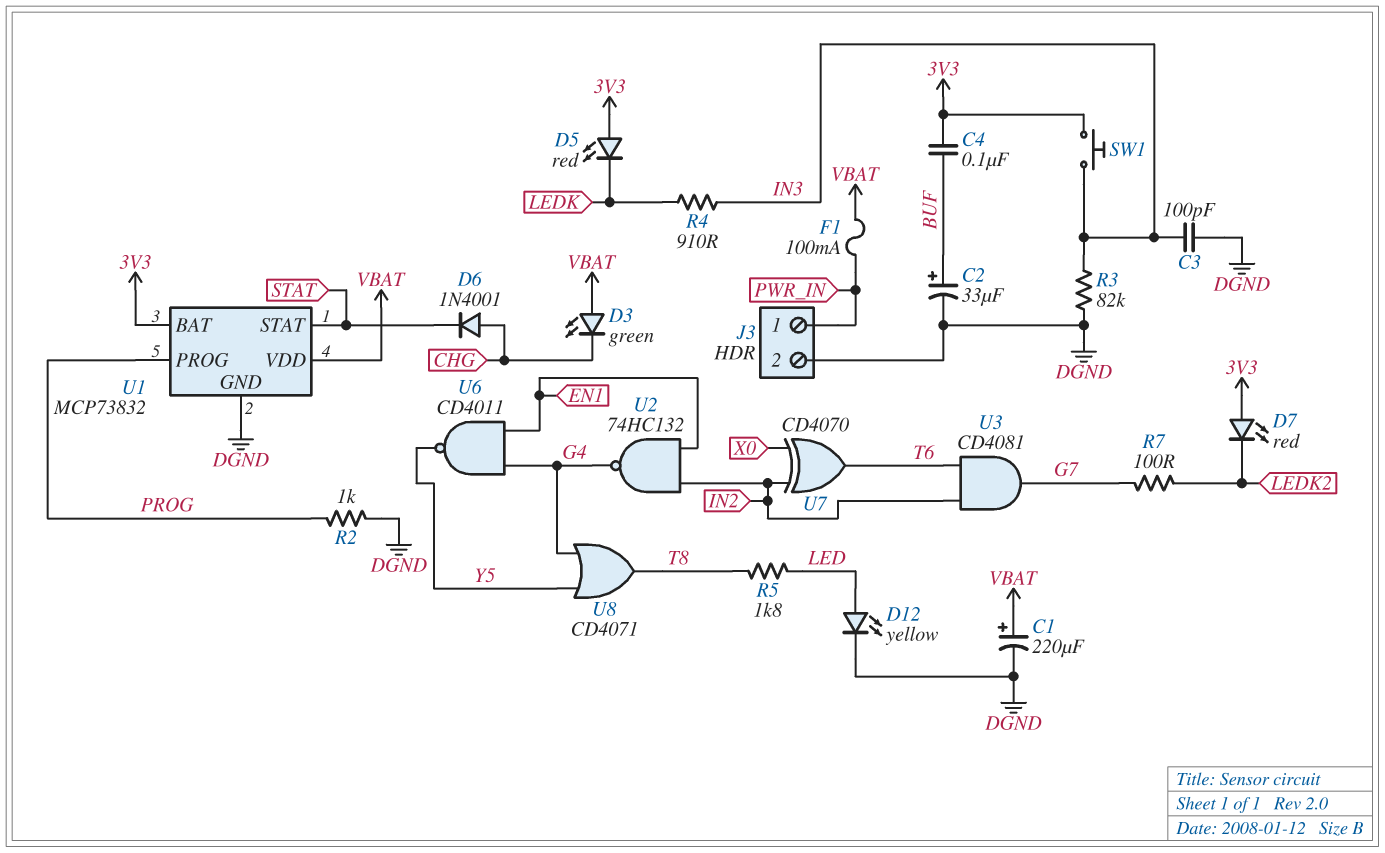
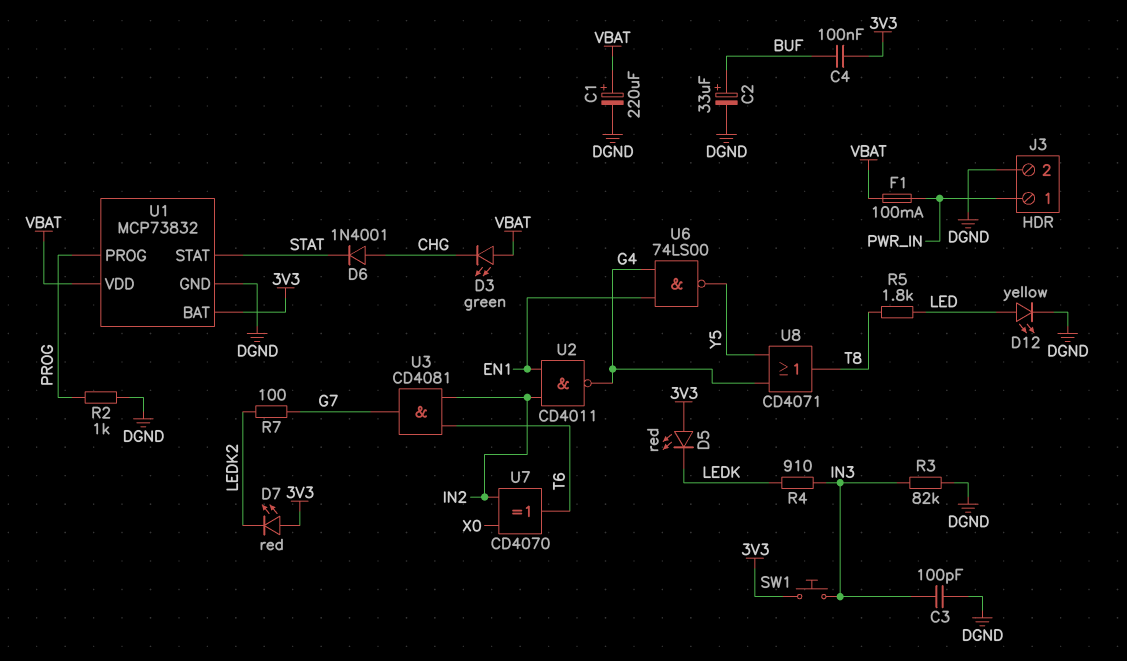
U2: NAND 74HC132 (in EN1, in IN2, out G4) -> NAND CD4011 (in EN1, in IN2, out G4)
U6: NAND CD4011 (in EN1, in G4, out Y5) -> NAND 74LS00 (in EN1, in G4, out Y5)

